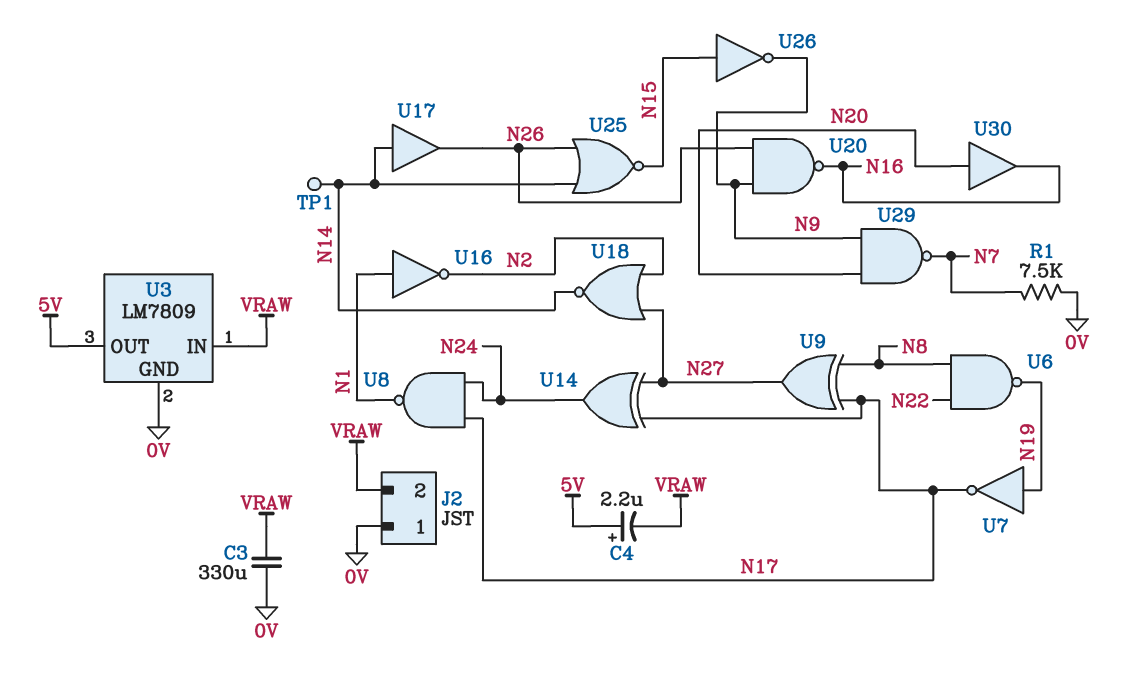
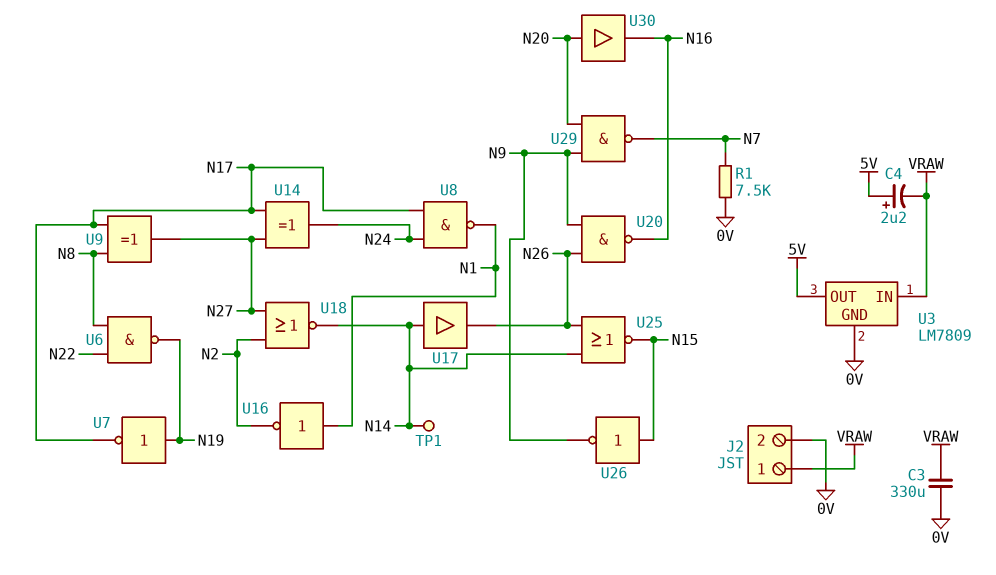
J2 pin 1: 0V -> VRAW
J2 pin 2: VRAW -> 0V

